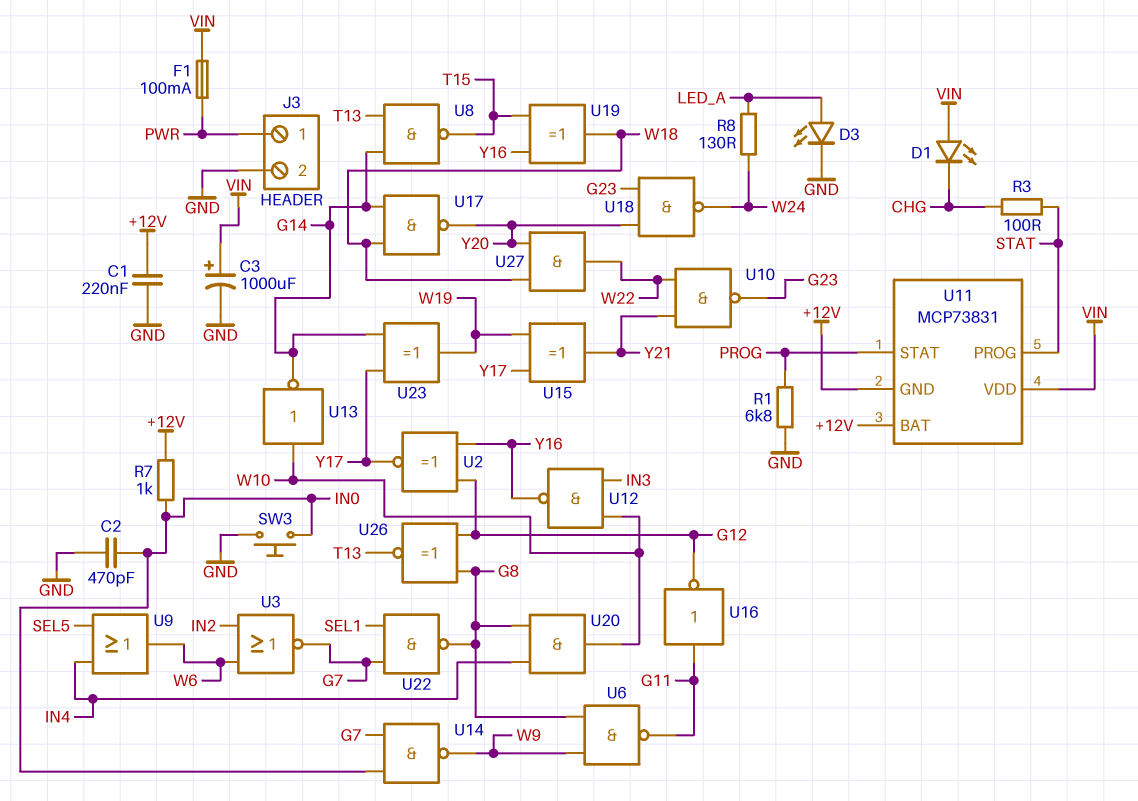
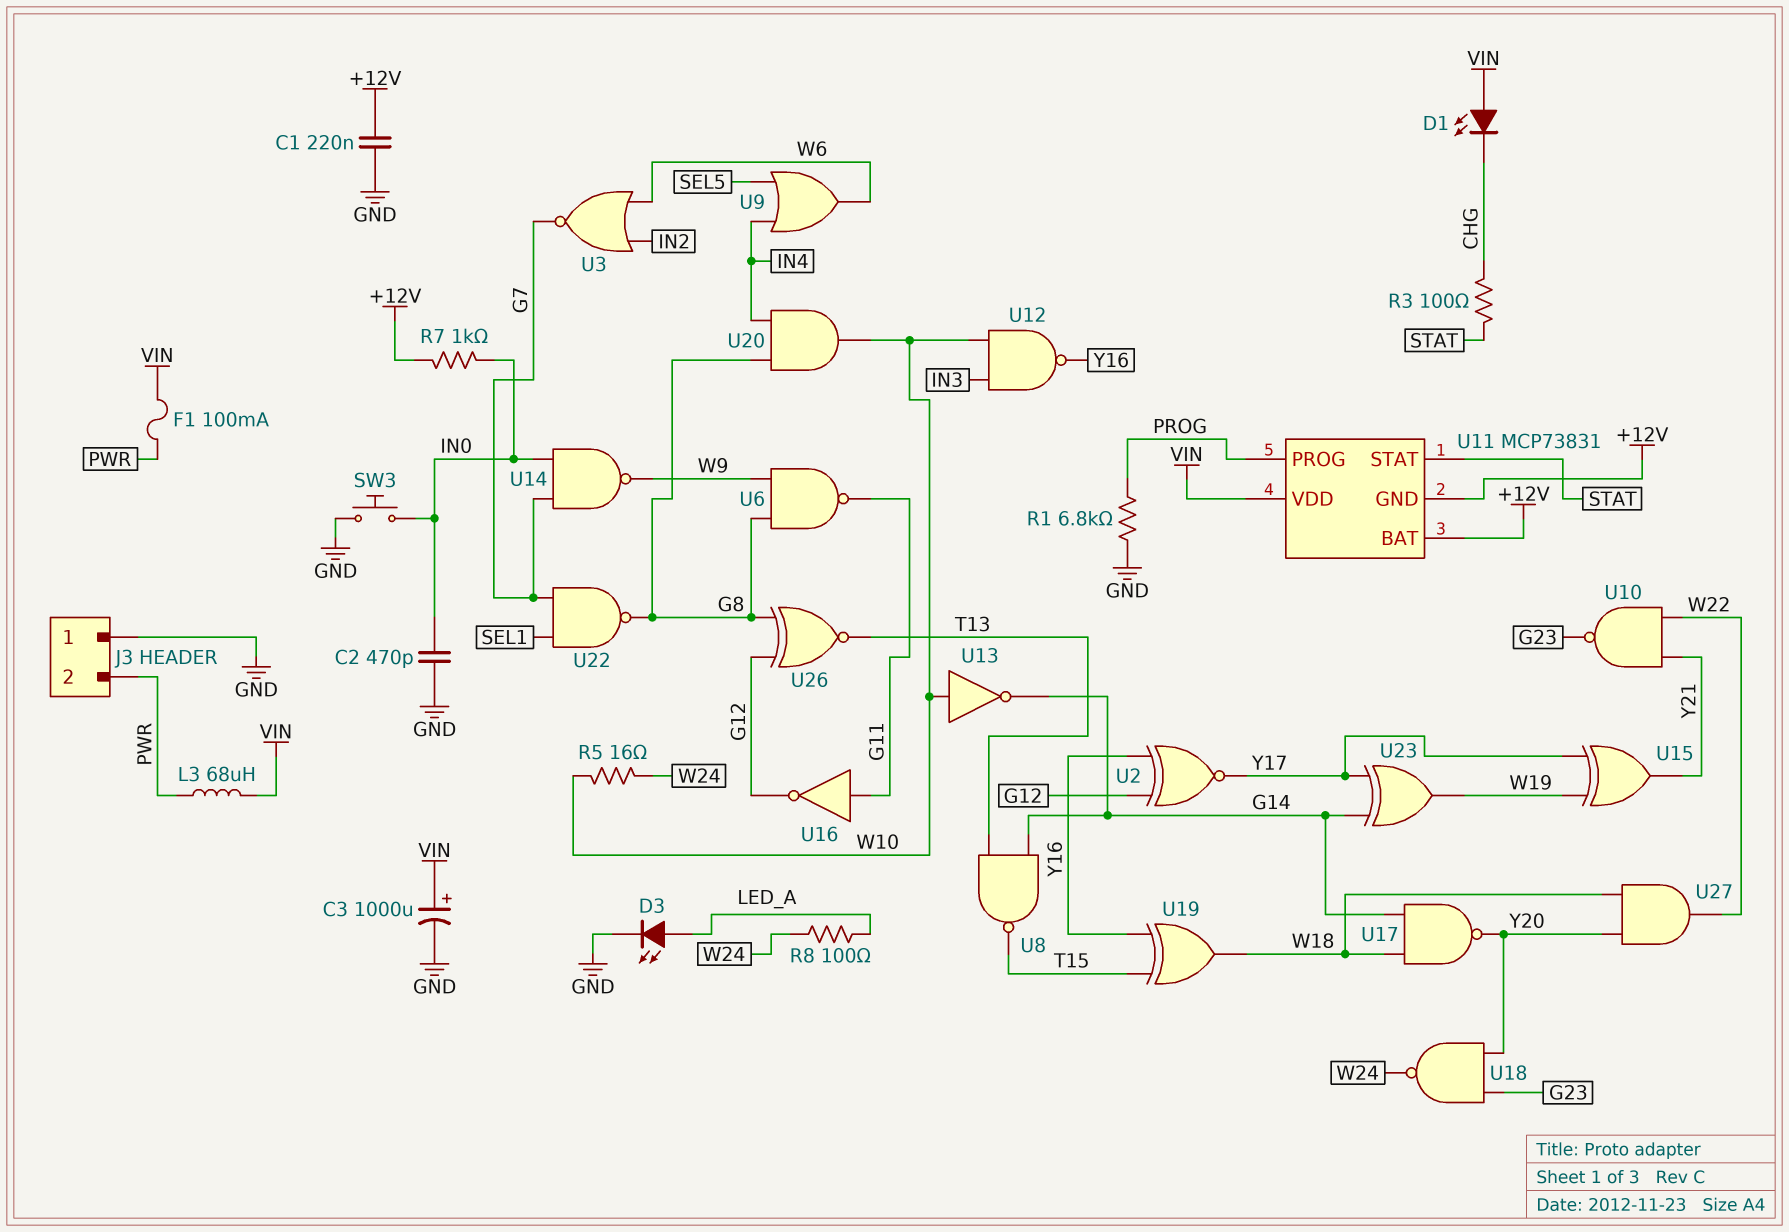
J3 pin 1: PWR -> GND
J3 pin 2: GND -> PWR
L3: none -> 68uH (PWR, VIN)
R5: none -> 16 (W10, W24)
R8: 130 (LED_A, W24) -> 100 (LED_A, W24)
U11 pin PROG: STAT -> PROG
U11 pin STAT: PROG -> STAT

